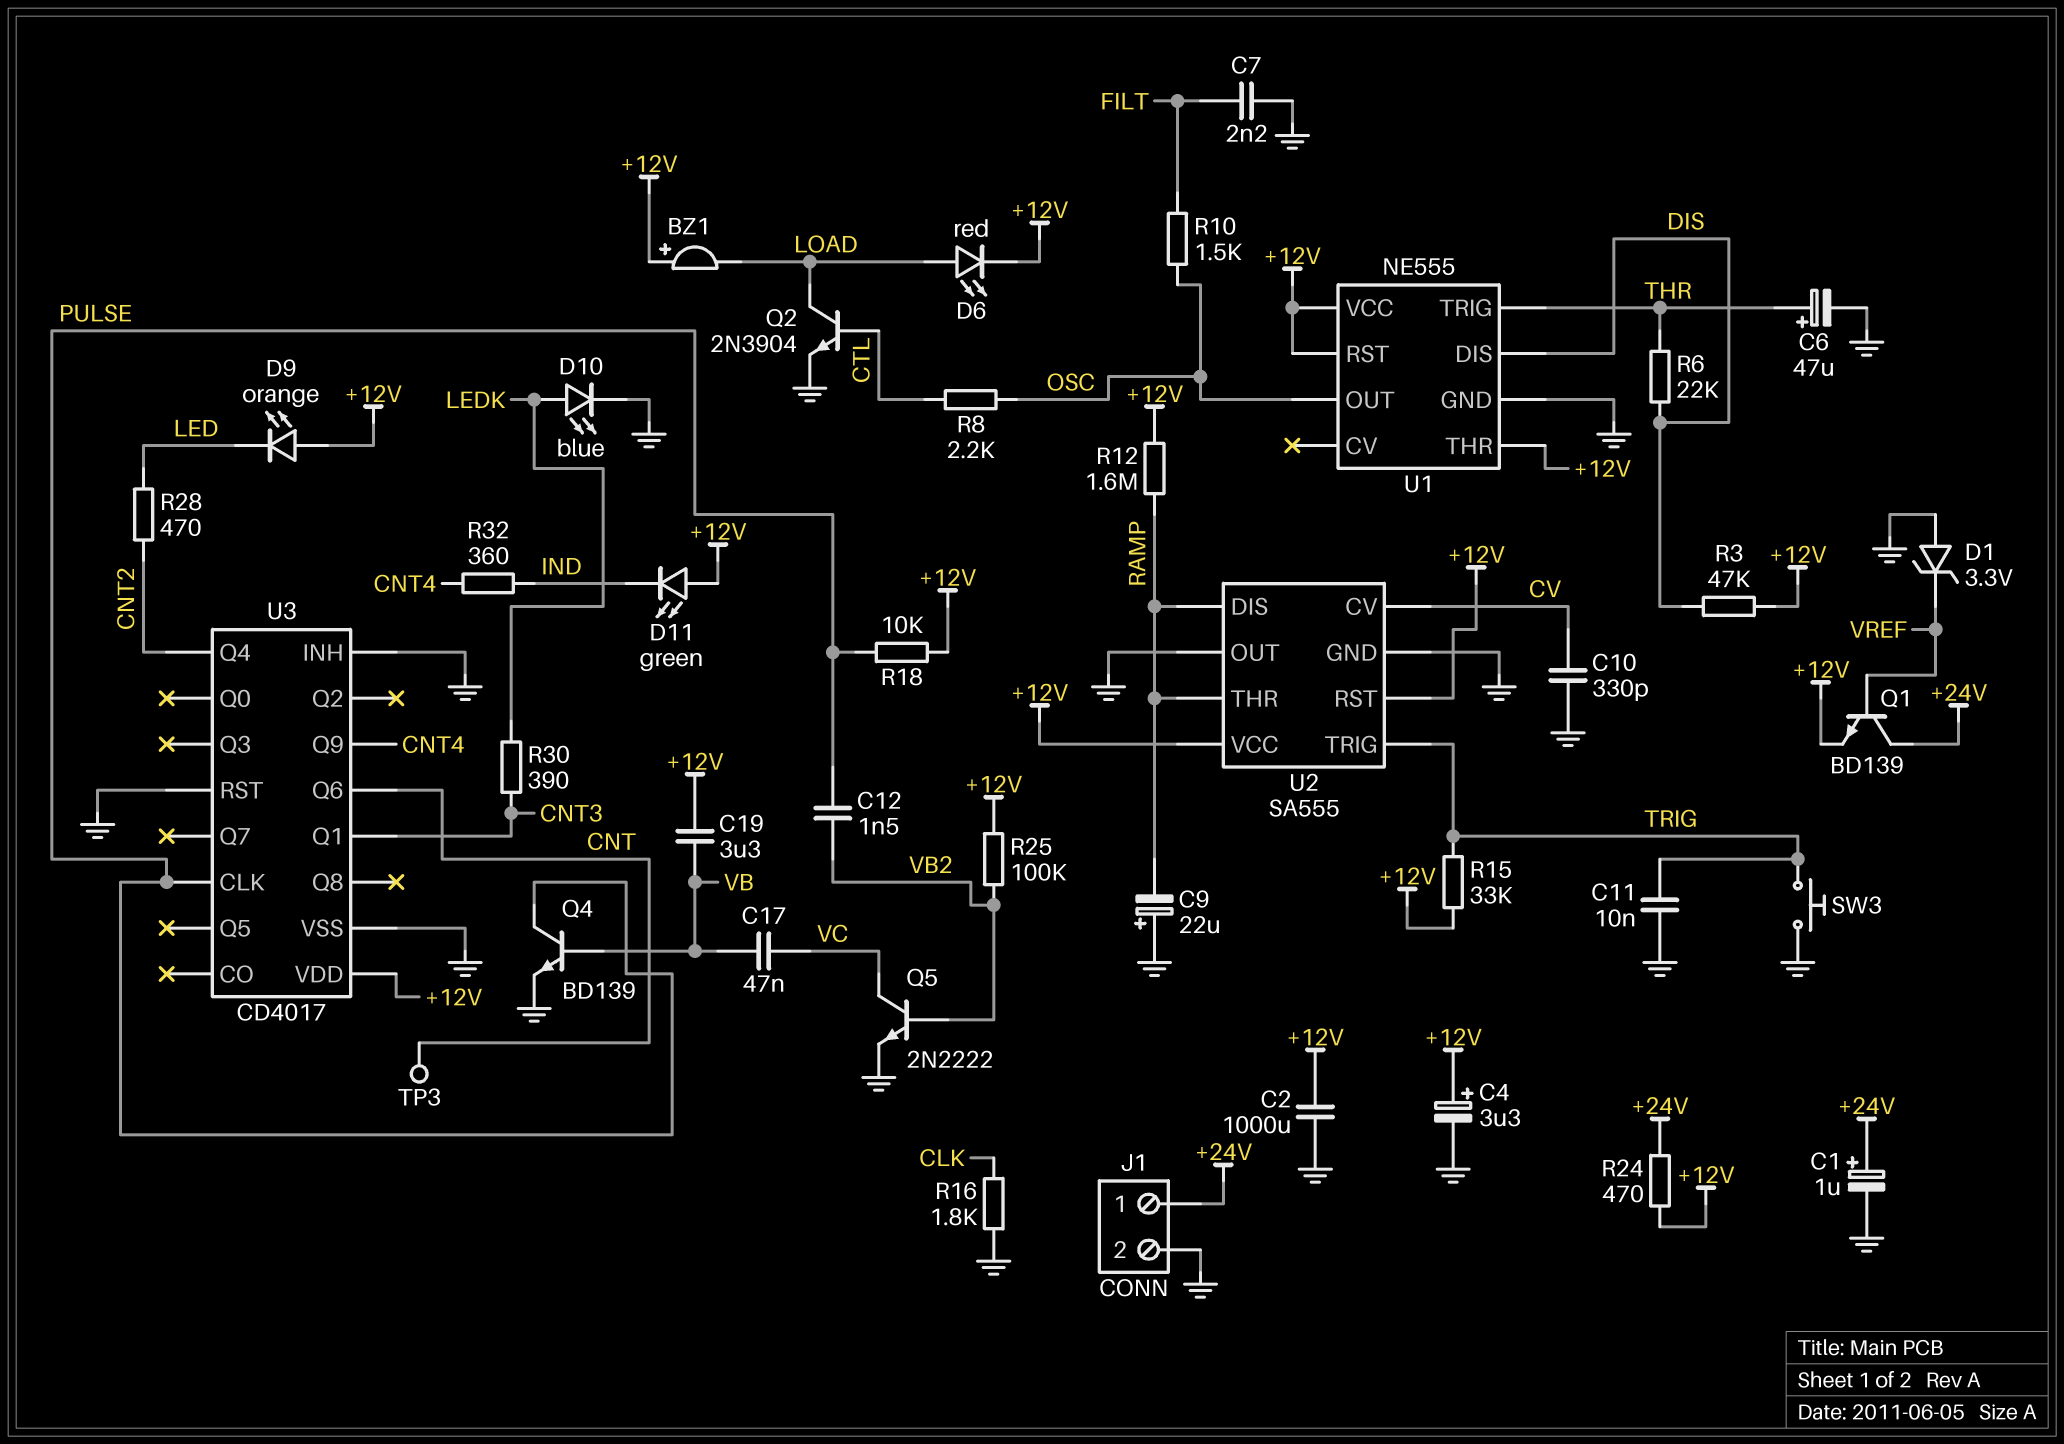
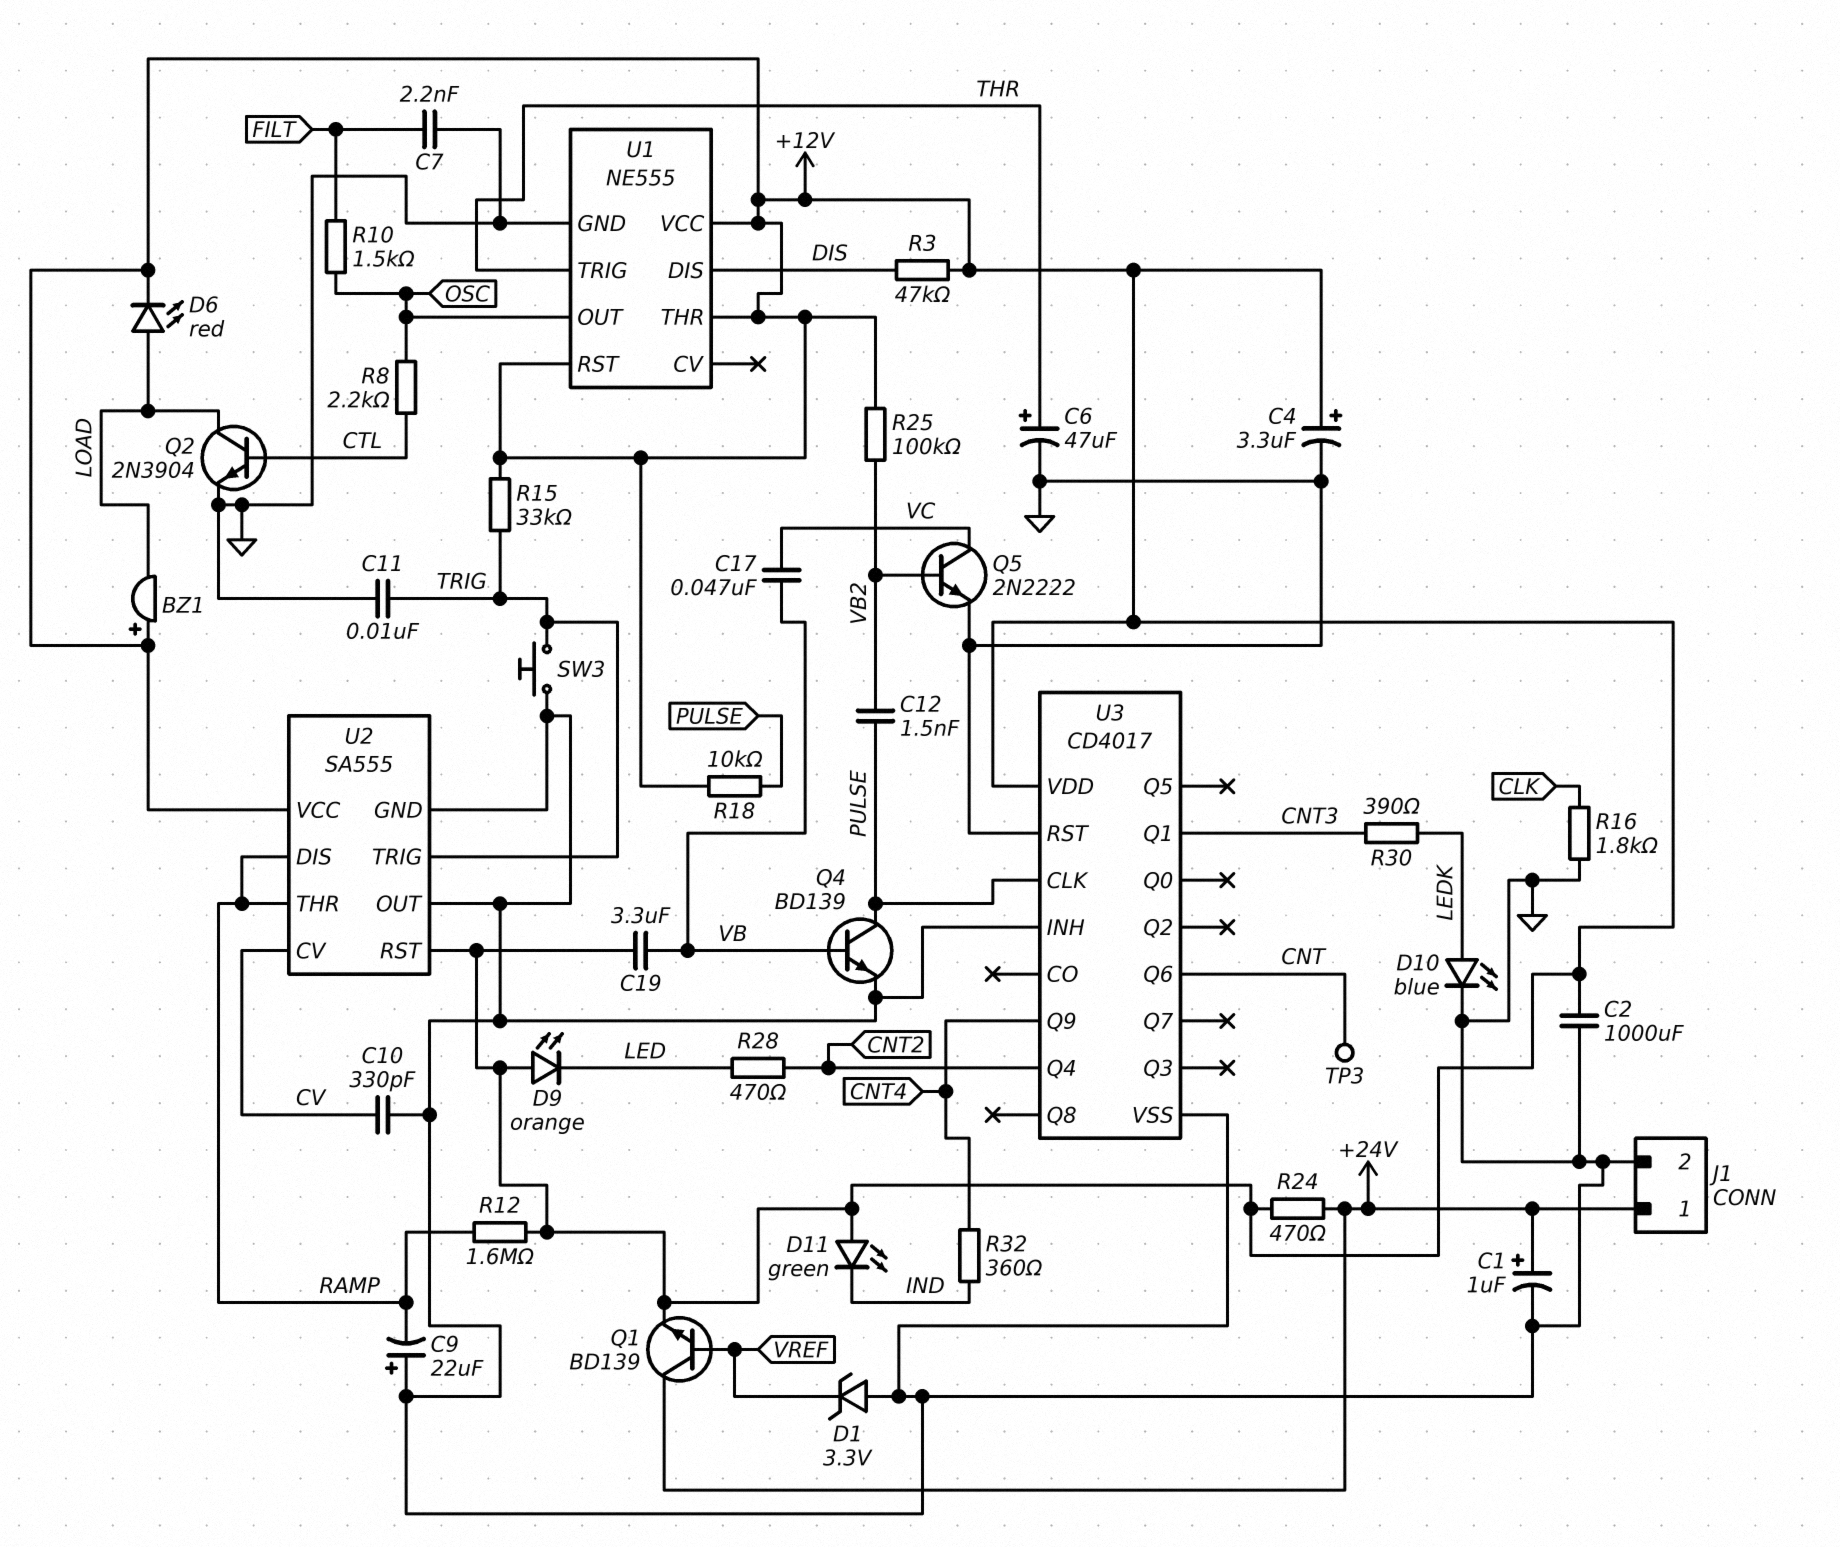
R6: 22k (DIS, THR) -> none

